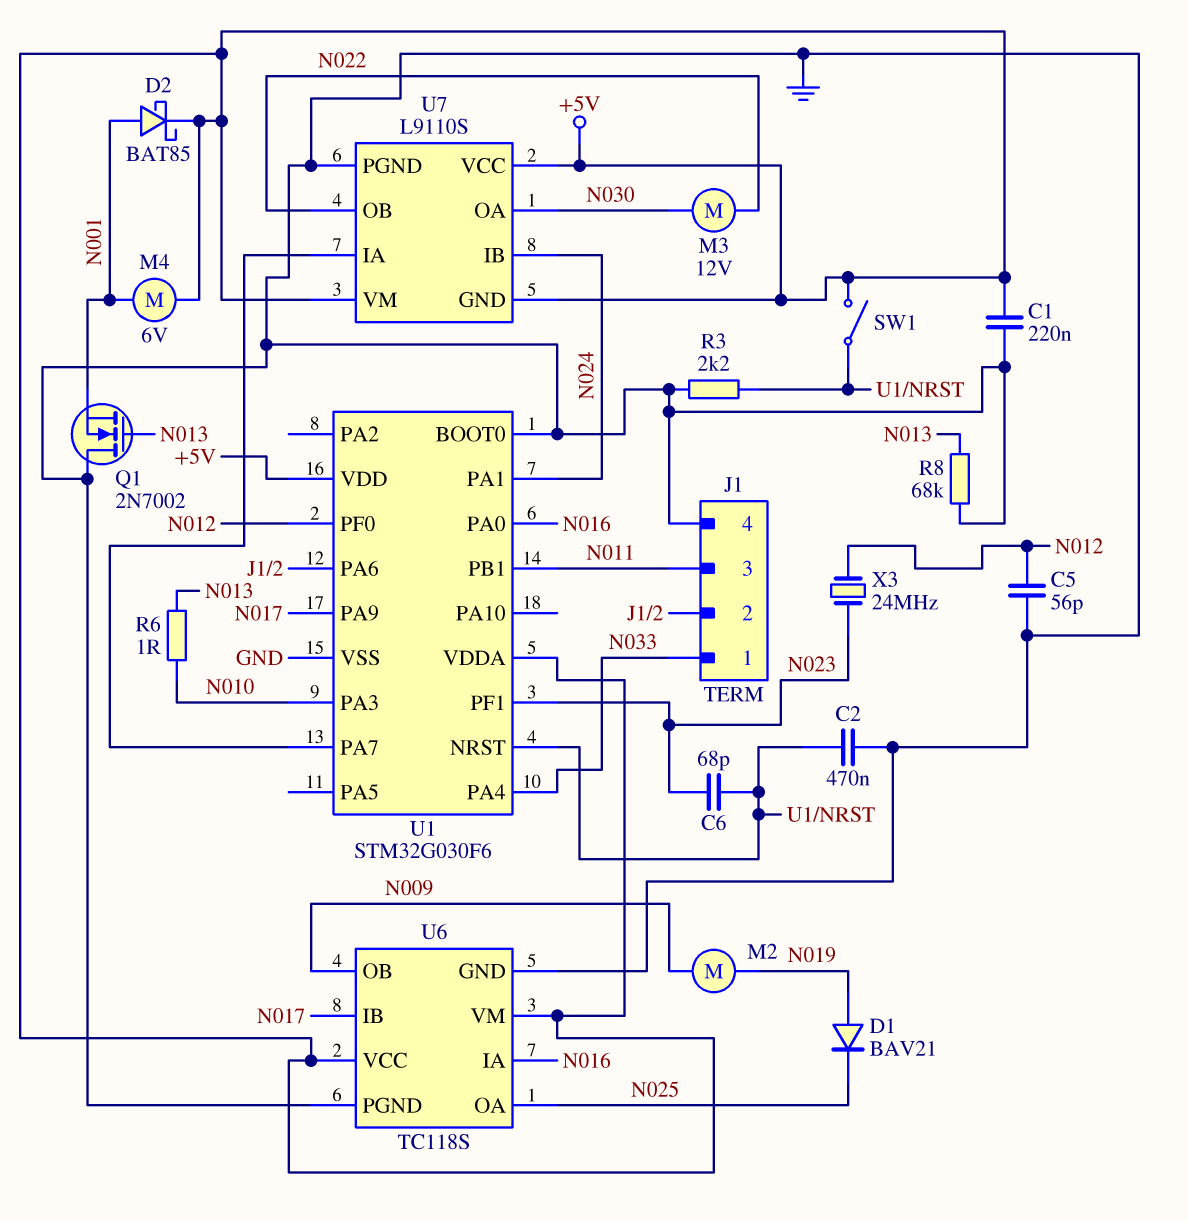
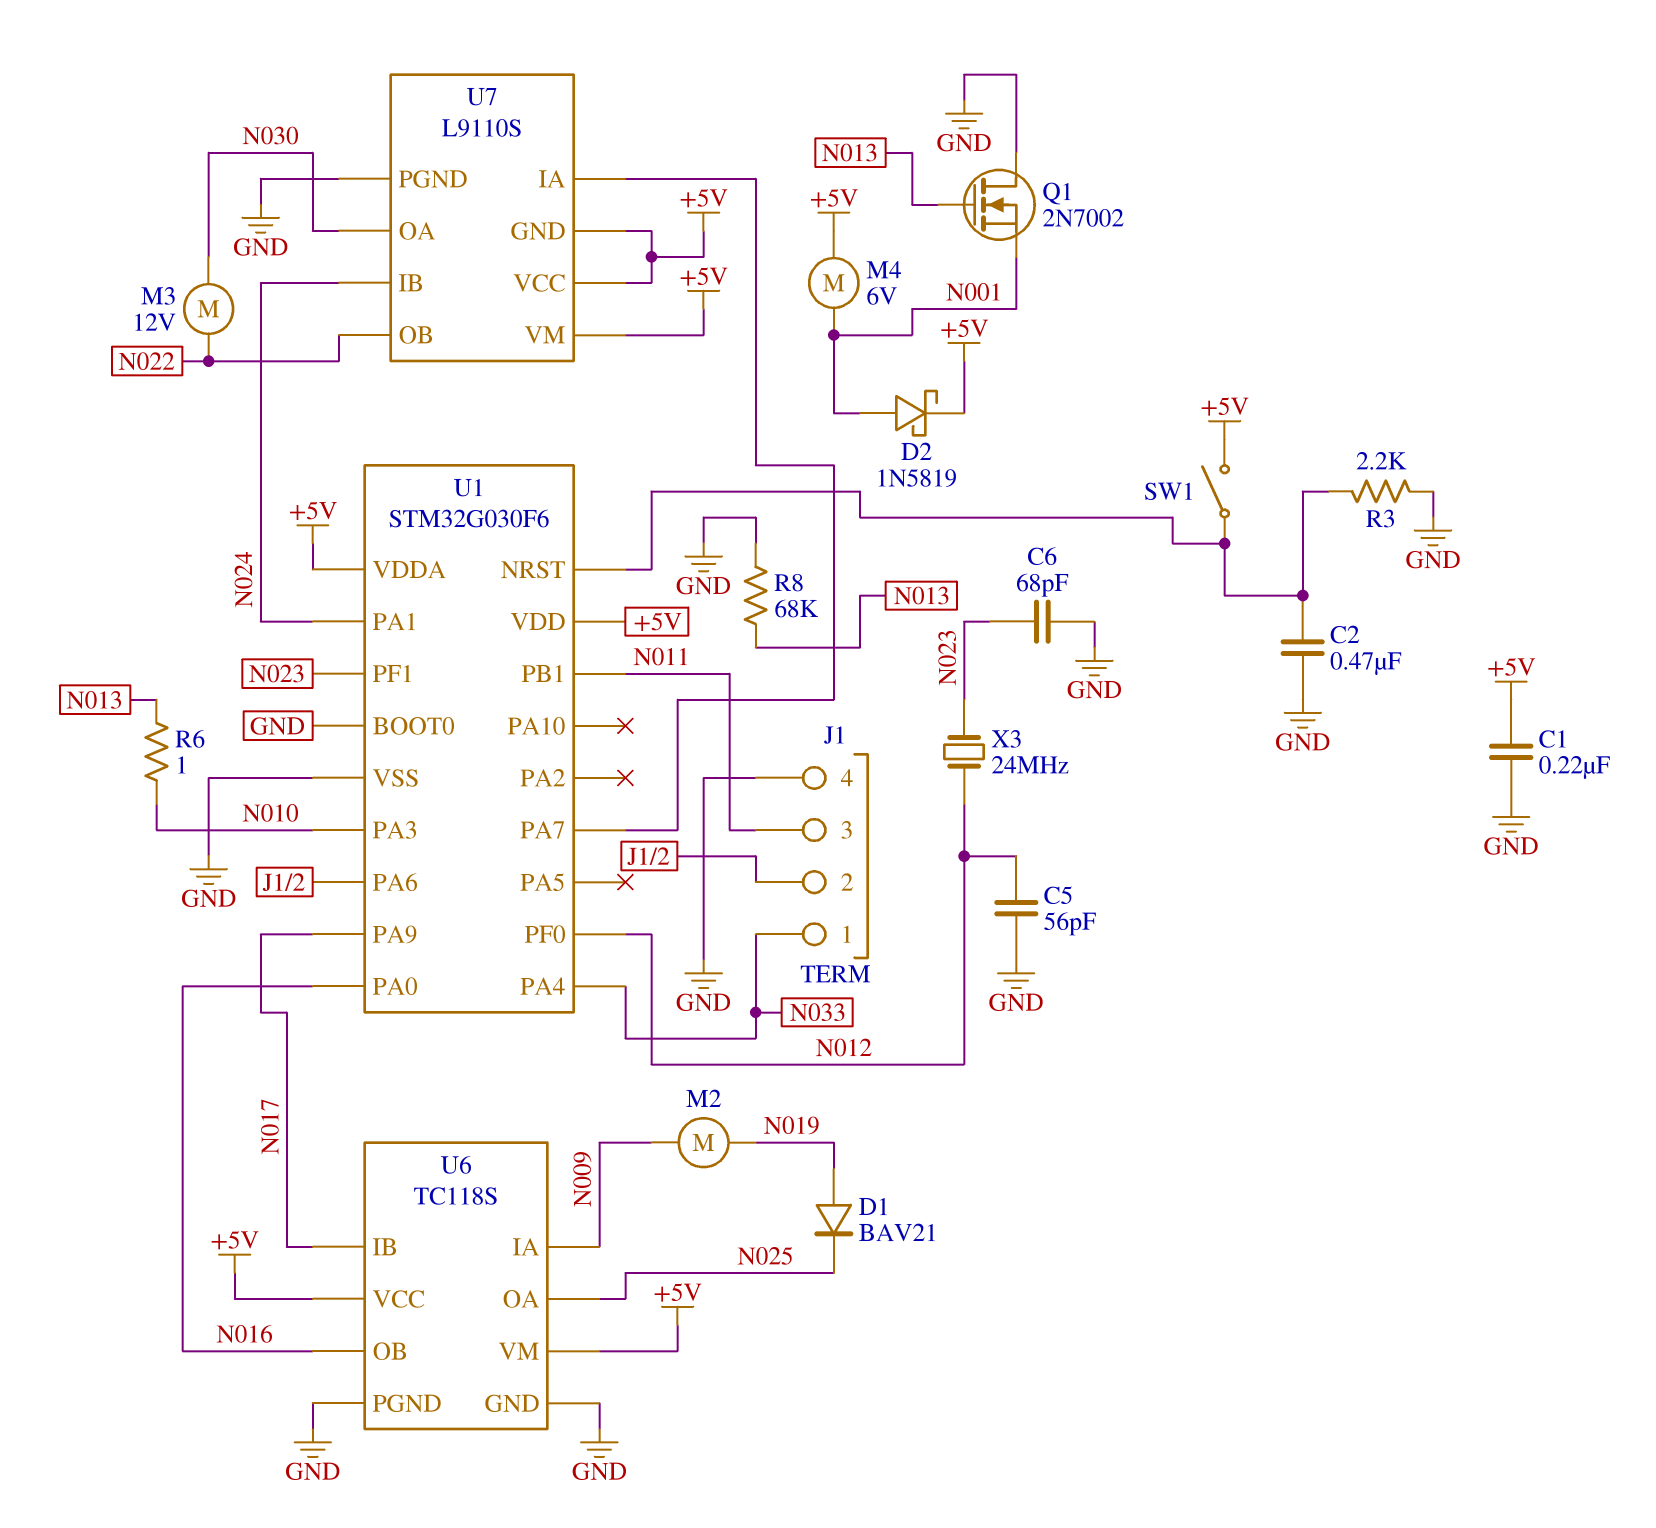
C6: 68pF (N023, U1/NRST) -> 68pF (GND, N023)
D2: schottky BAT85 (A N001, K +5V) -> schottky 1N5819 (A N001, K +5V)
U6 pin IA: N016 -> N009
U6 pin OB: N009 -> N016

